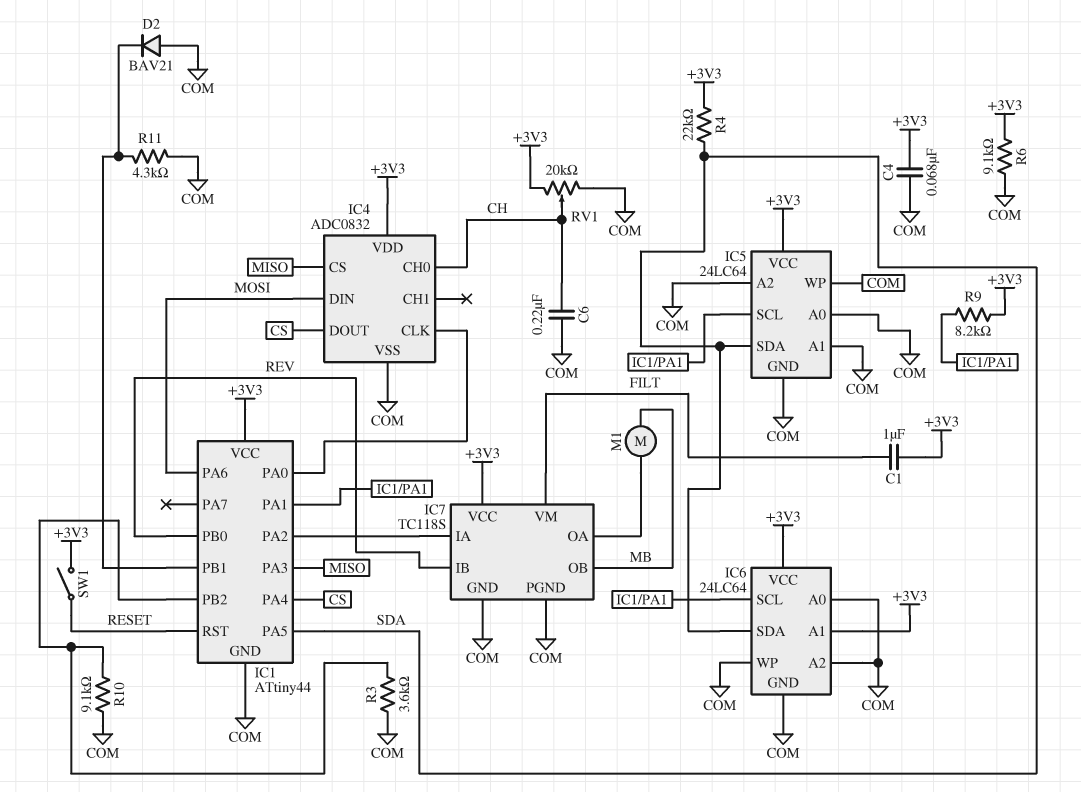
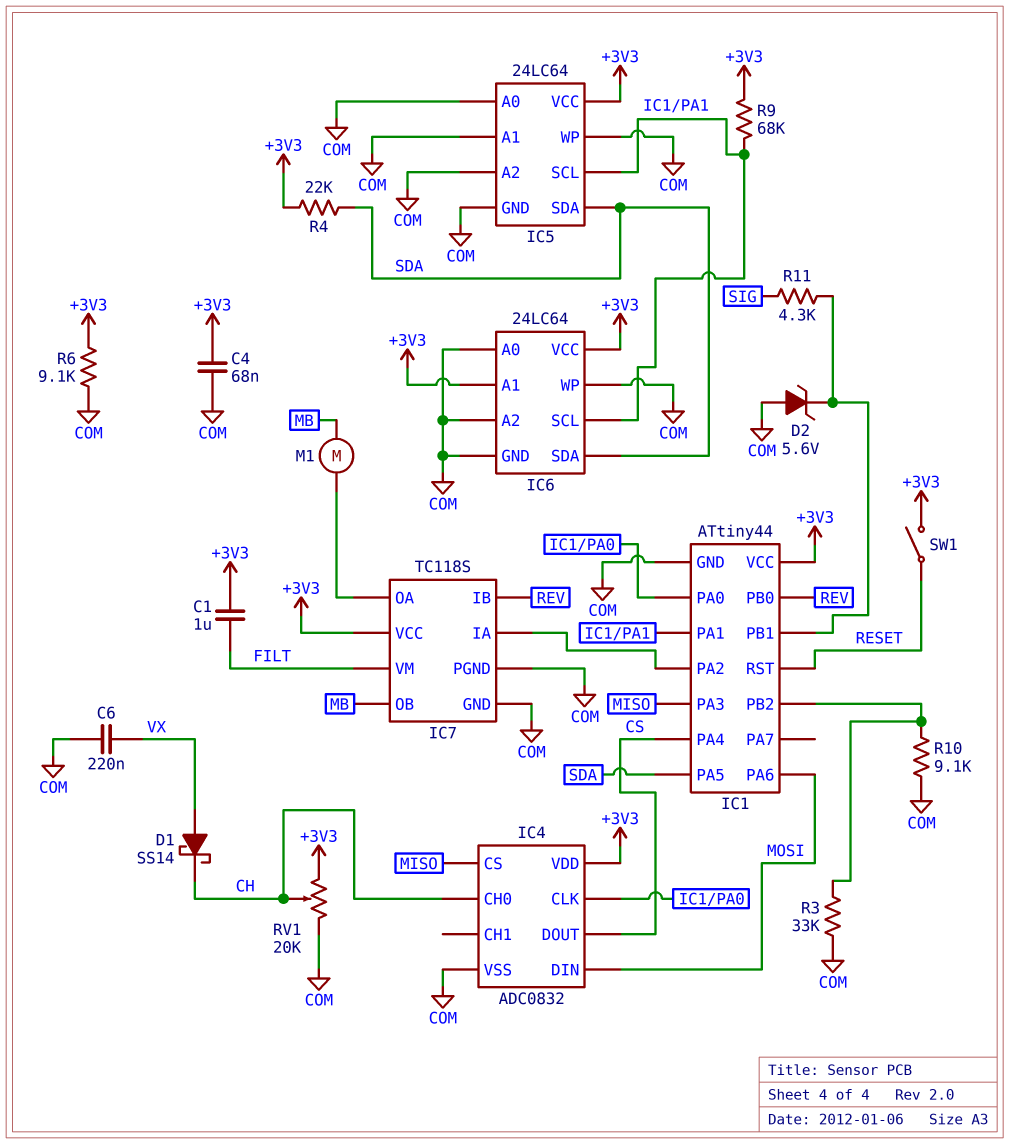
C6: 220nF (CH, COM) -> 220nF (COM, VX)
D1: none -> schottky SS14 (A VX, K CH)
D2: diode BAV21 (A COM, K IC1/PB1) -> zener 5.6V (A COM, K IC1/PB1)
R3: 3.6k (COM, IC1/PB2) -> 33k (COM, IC1/PB2)
R9: 8.2k (+3V3, IC1/PA1) -> 68k (+3V3, IC1/PA1)
R11: 4.3k (COM, IC1/PB1) -> 4.3k (IC1/PB1, SIG)

